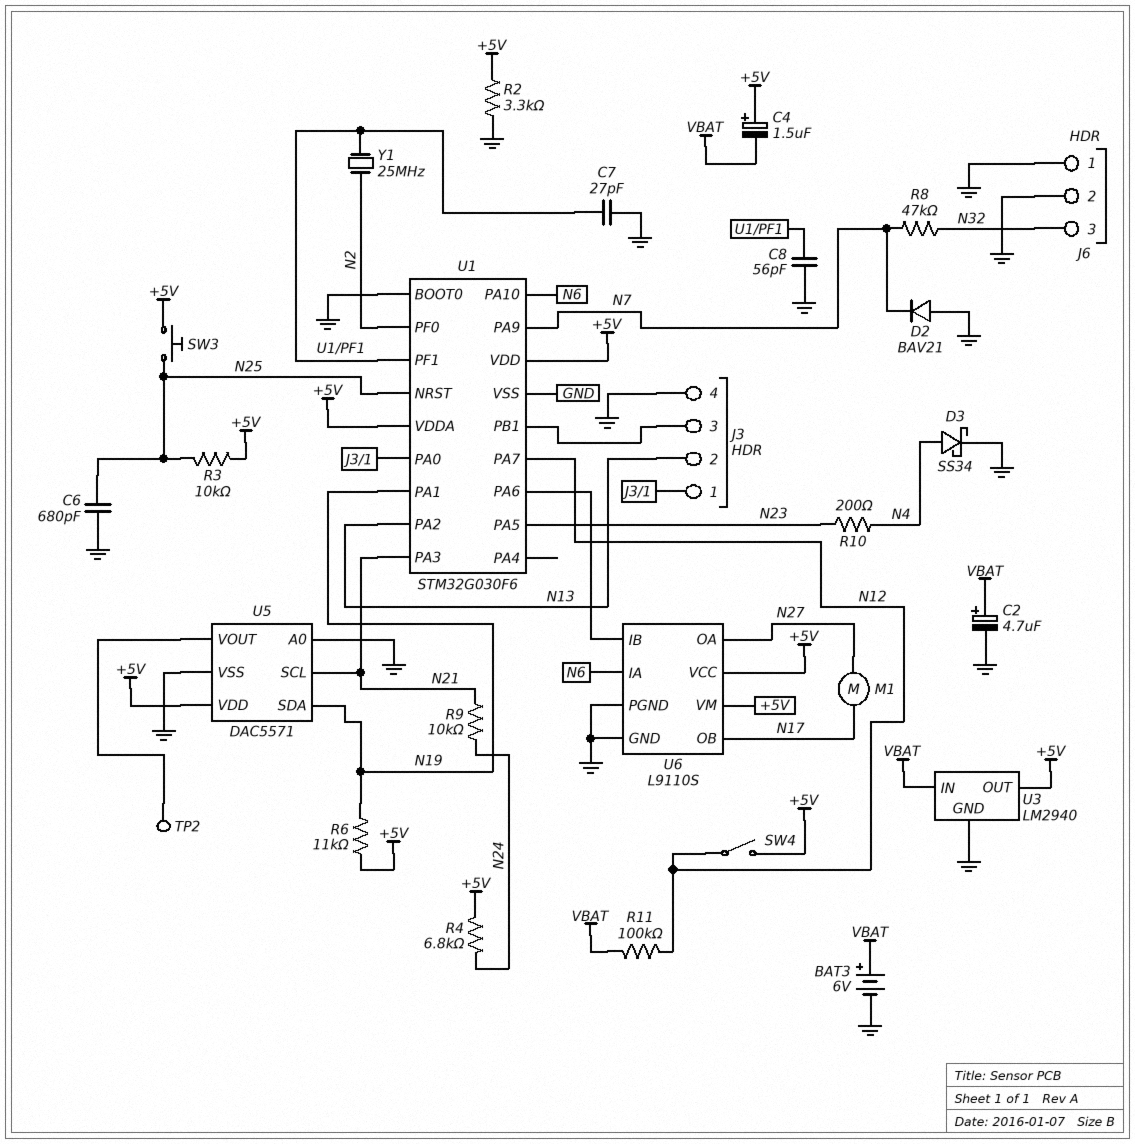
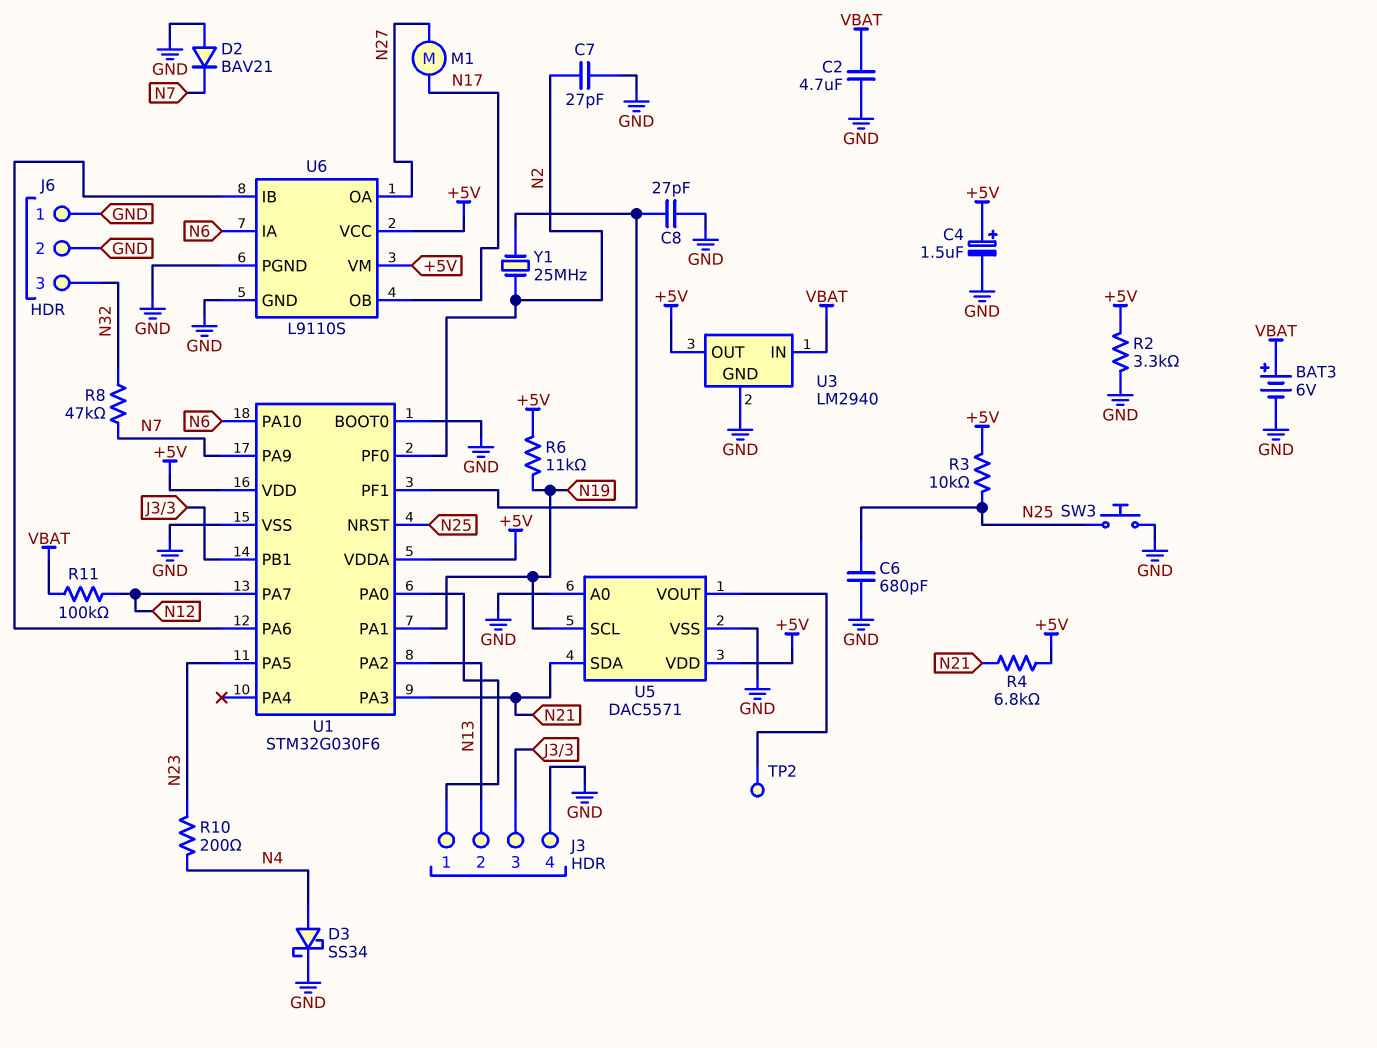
C2: 4.7uF (plus VBAT, minus GND) -> 4.7uF (GND, VBAT)
C4: 1.5uF (plus +5V, minus VBAT) -> 1.5uF (plus +5V, minus GND)
C7: 27pF (GND, U1/PF1) -> 27pF (GND, N2)
C8: 56pF (GND, U1/PF1) -> 27pF (GND, U1/PF1)
R4: 6.8k (+5V, N24) -> 6.8k (+5V, N21)
R9: 10k (N21, N24) -> none
SW3: button (+5V, N25) -> button (GND, N25)
SW4: switch (+5V, N12) -> none
U5 pin SCL: N21 -> N19
U5 pin SDA: N19 -> N21

